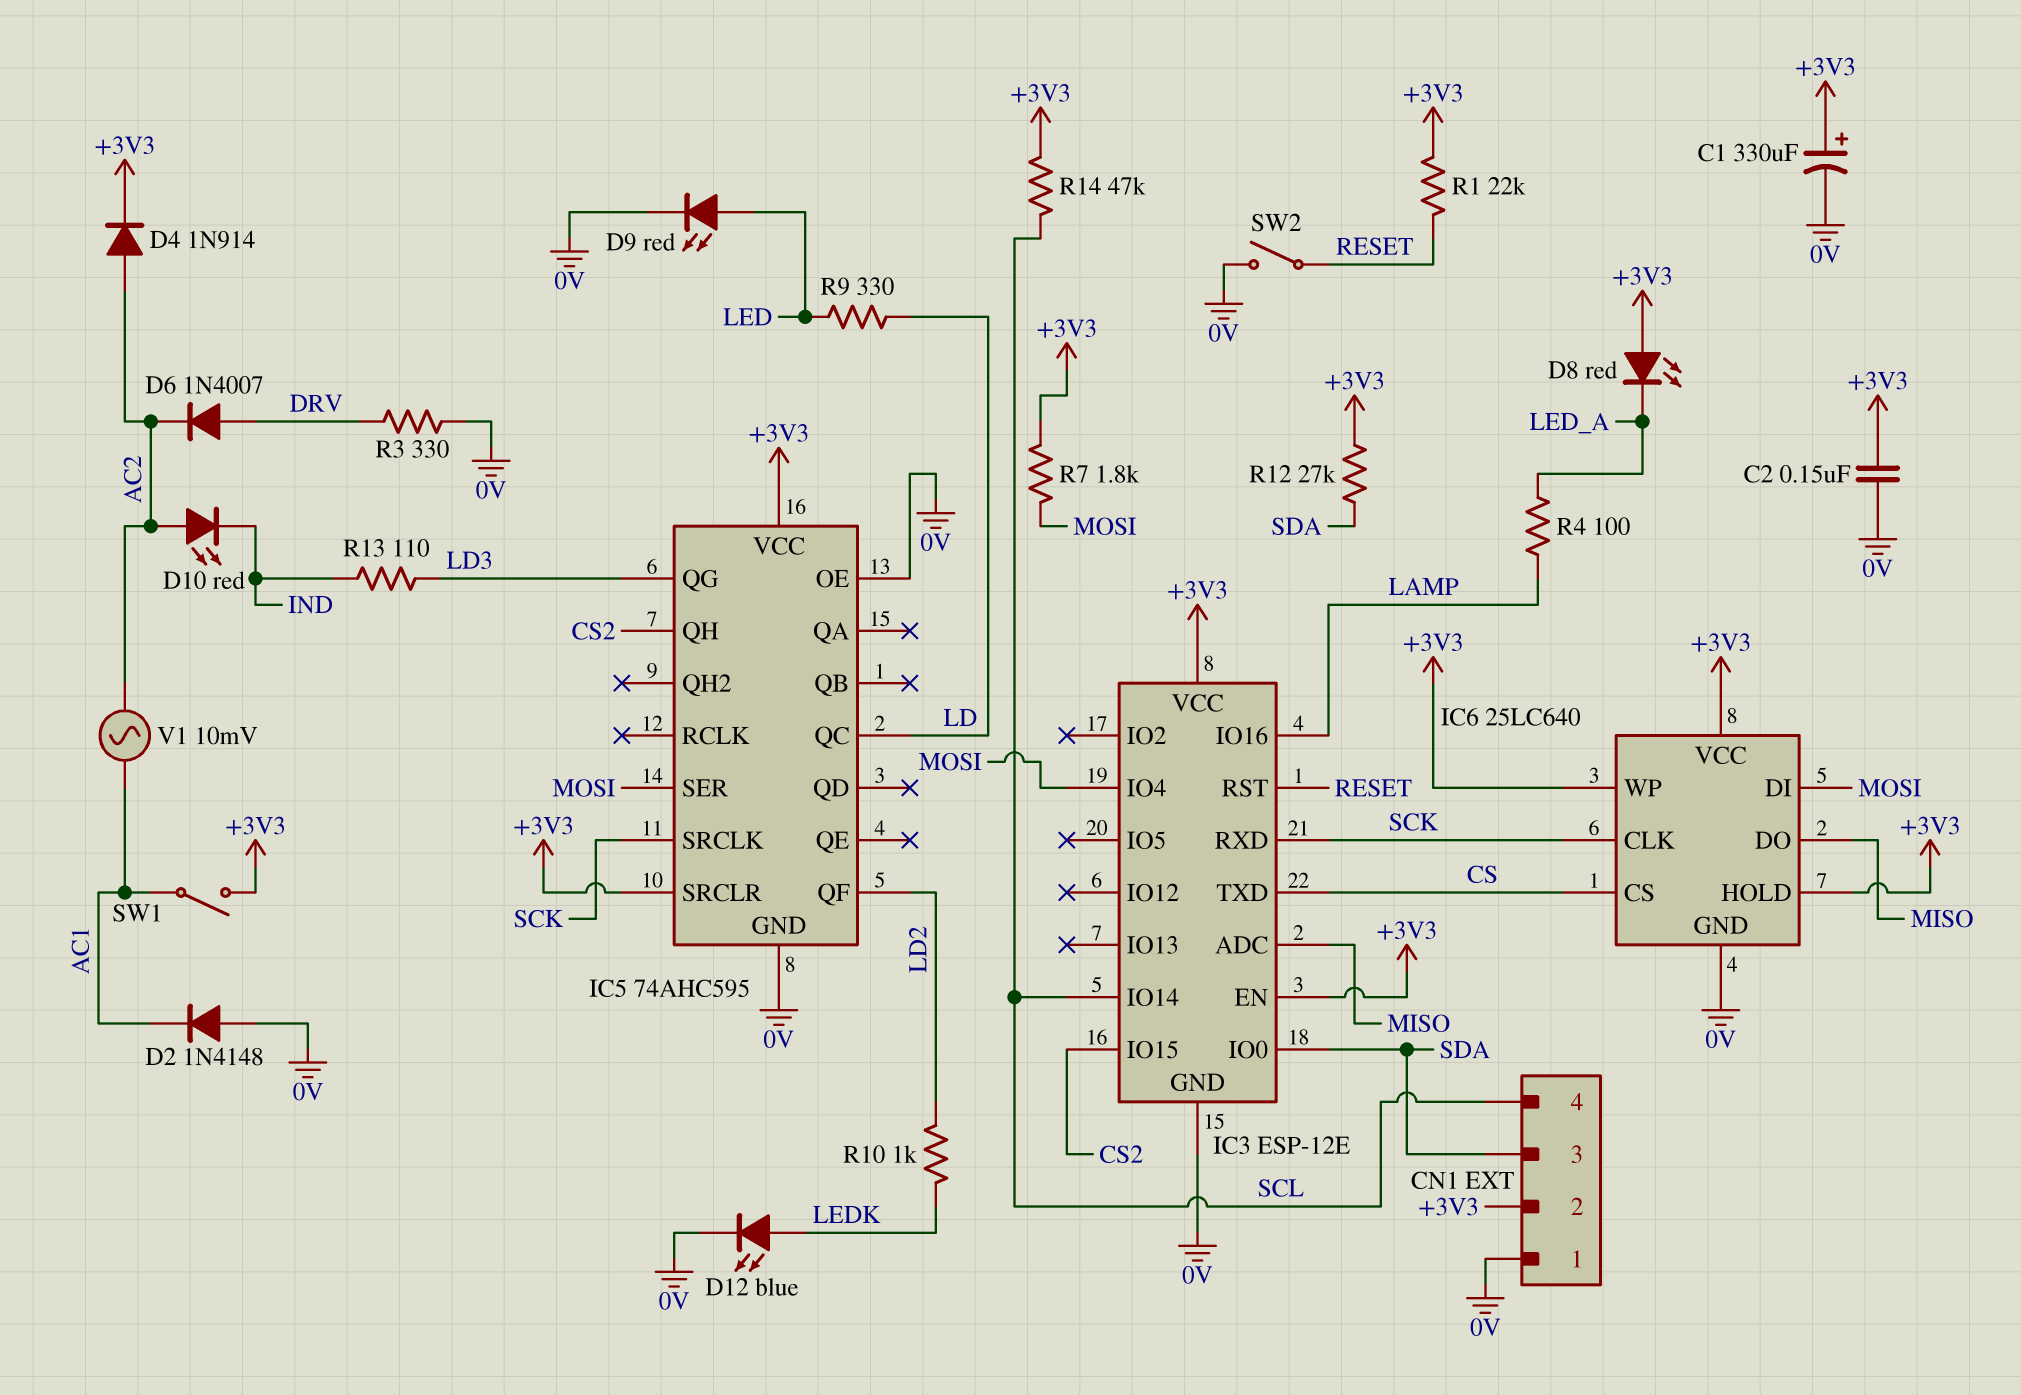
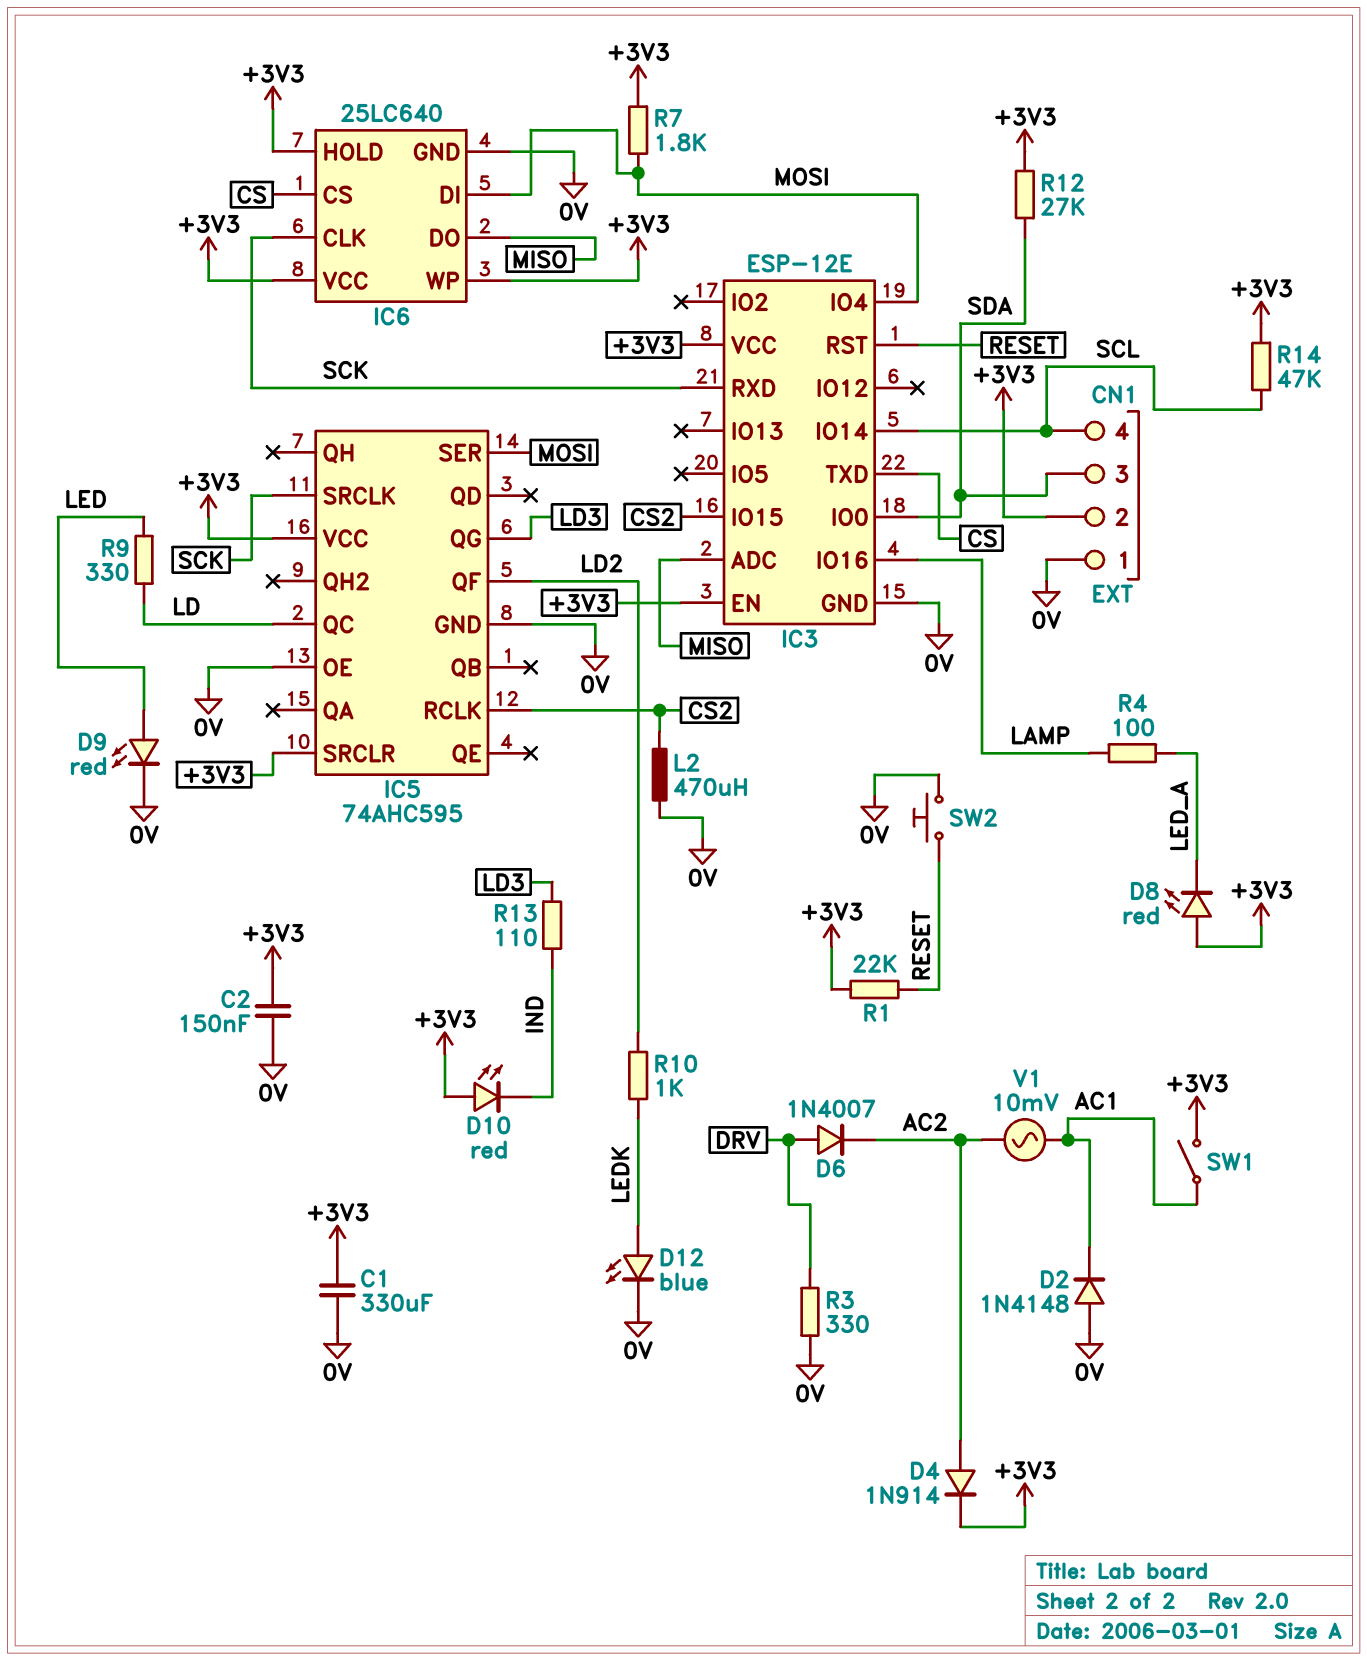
C1: 330uF (plus +3V3, minus 0V) -> 330uF (+3V3, 0V)
D10: LED red (A AC2, K IND) -> LED red (A +3V3, K IND)
IC5 pin QH: CS2 -> none
IC5 pin RCLK: none -> CS2
L2: none -> 470uH (0V, CS2)
SW2: switch (0V, RESET) -> button (0V, RESET)

